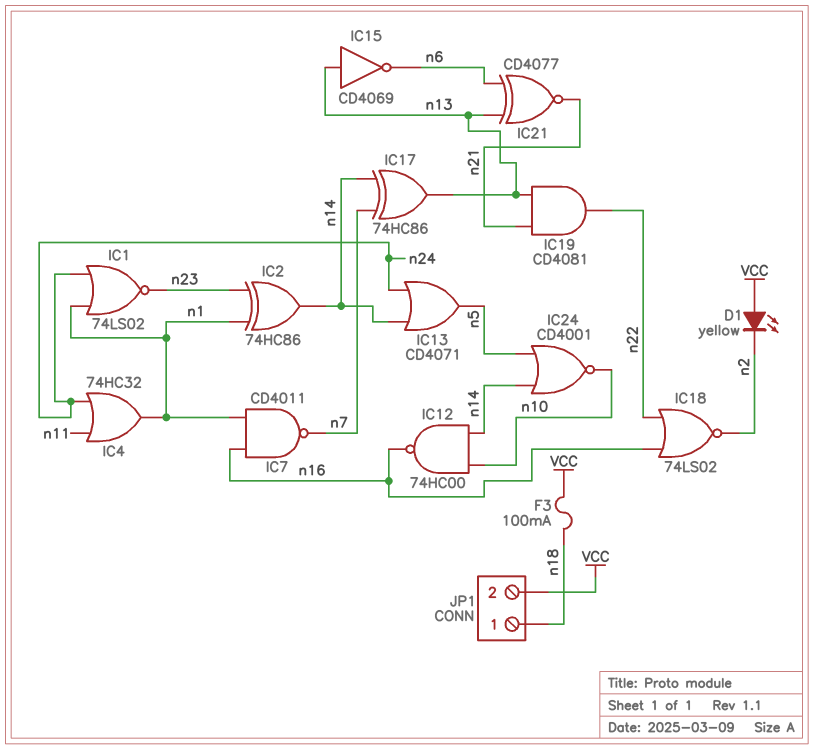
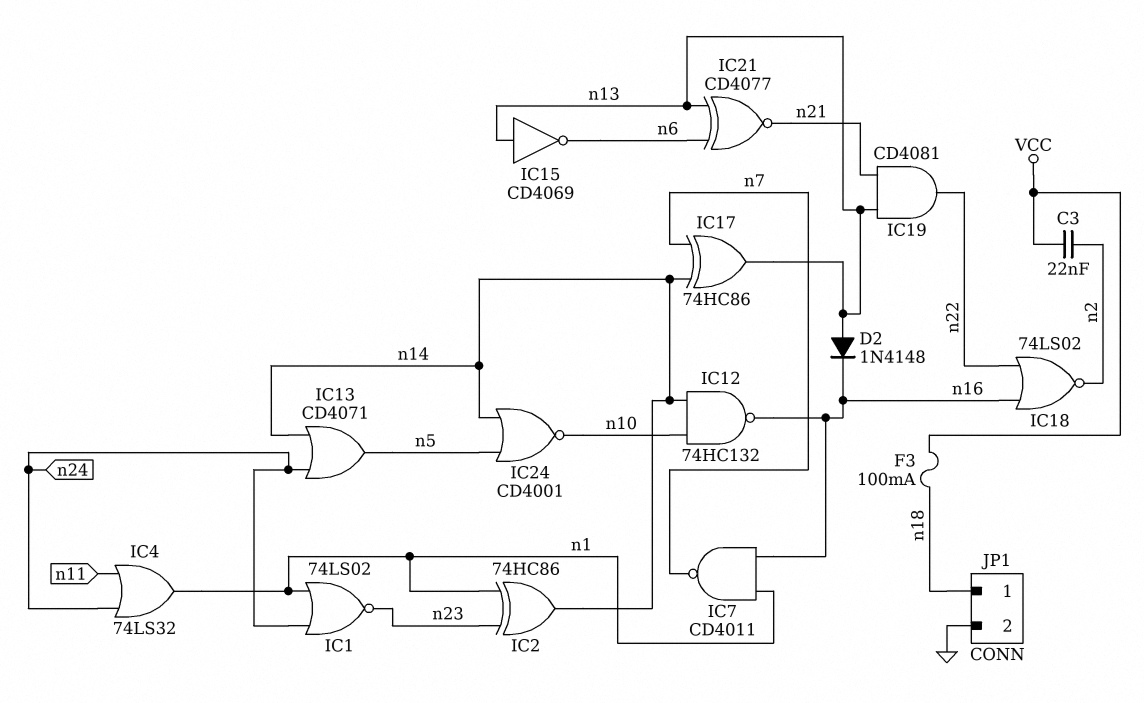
C3: none -> 22nF (VCC, n2)
D1: LED yellow (A VCC, K n2) -> none
D2: none -> diode 1N4148 (A n13, K n16)
IC4: OR 74HC32 (in n11, in n24, out n1) -> OR 74LS32 (in n11, in n24, out n1)
IC12: NAND 74HC00 (in n10, in n14, out n16) -> NAND 74HC132 (in n10, in n14, out n16)
JP1 pin 2: VCC -> GND

